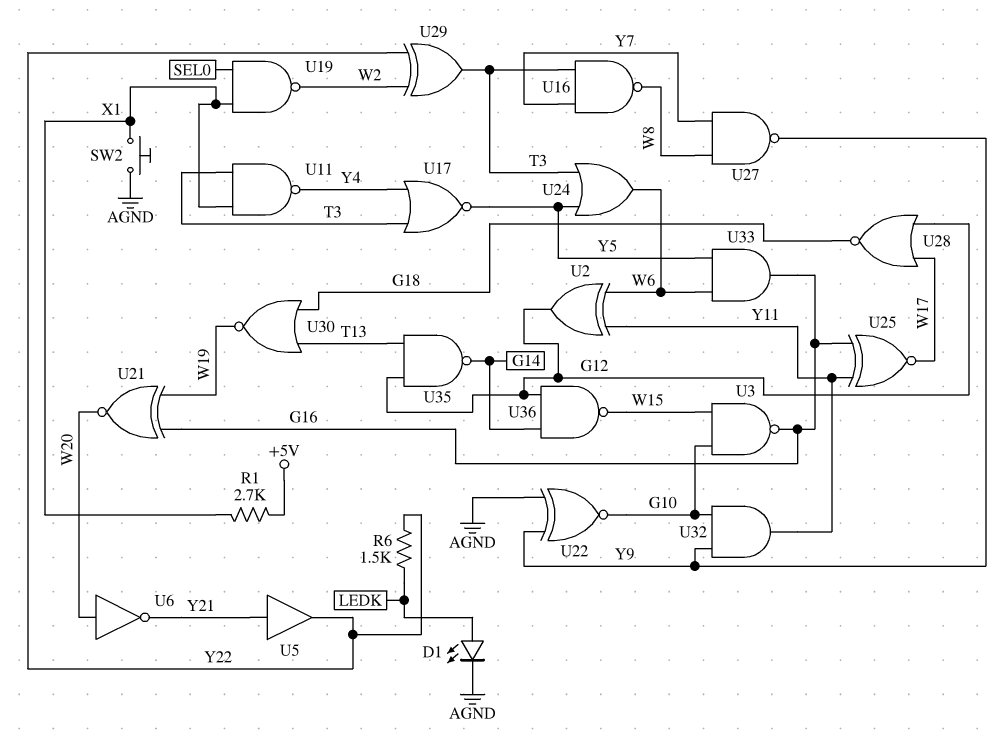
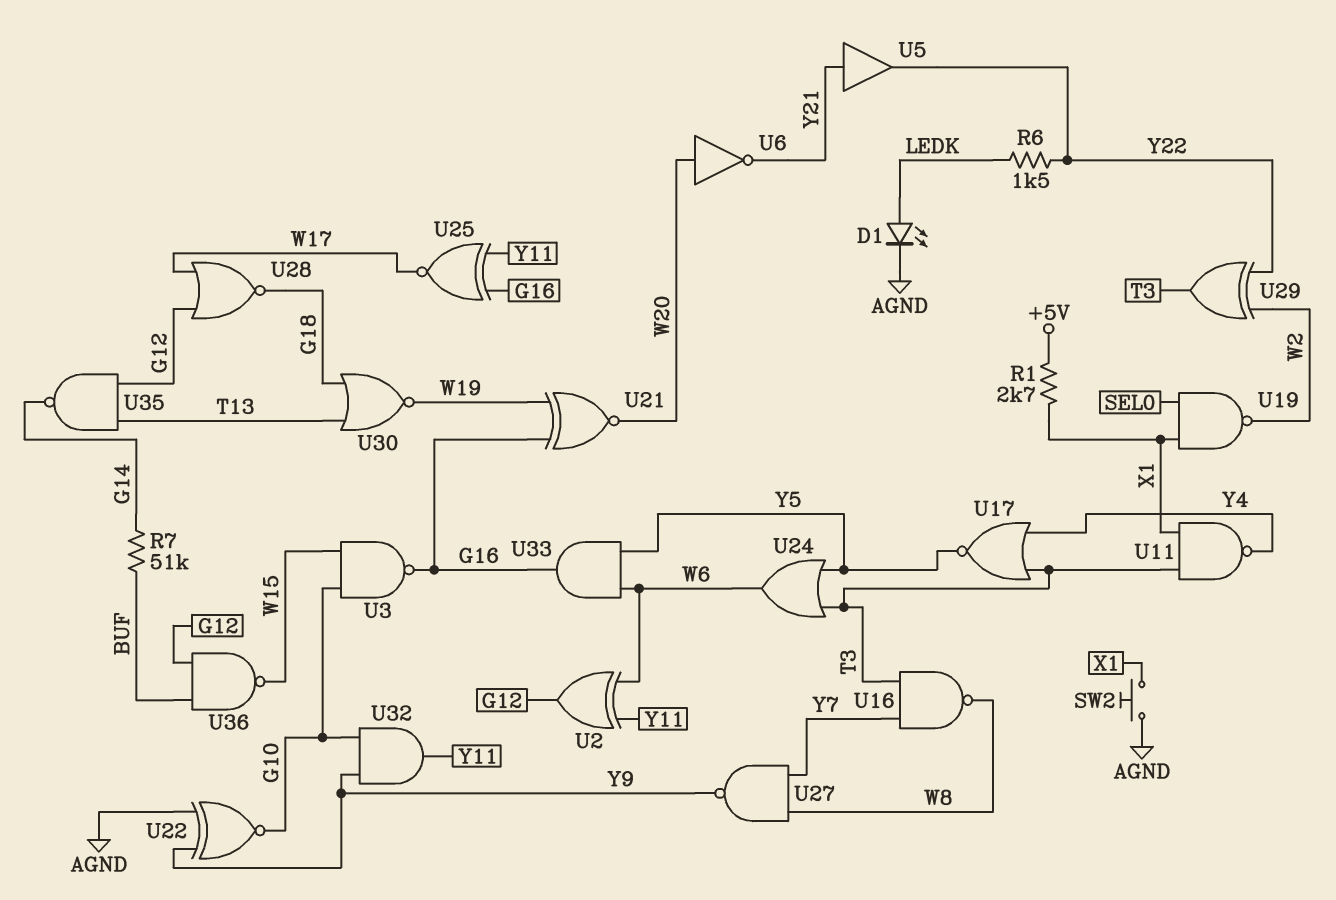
R7: none -> 51k (BUF, G14)
U36: NAND (in G12, in G14, out W15) -> NAND (in BUF, in G12, out W15)

